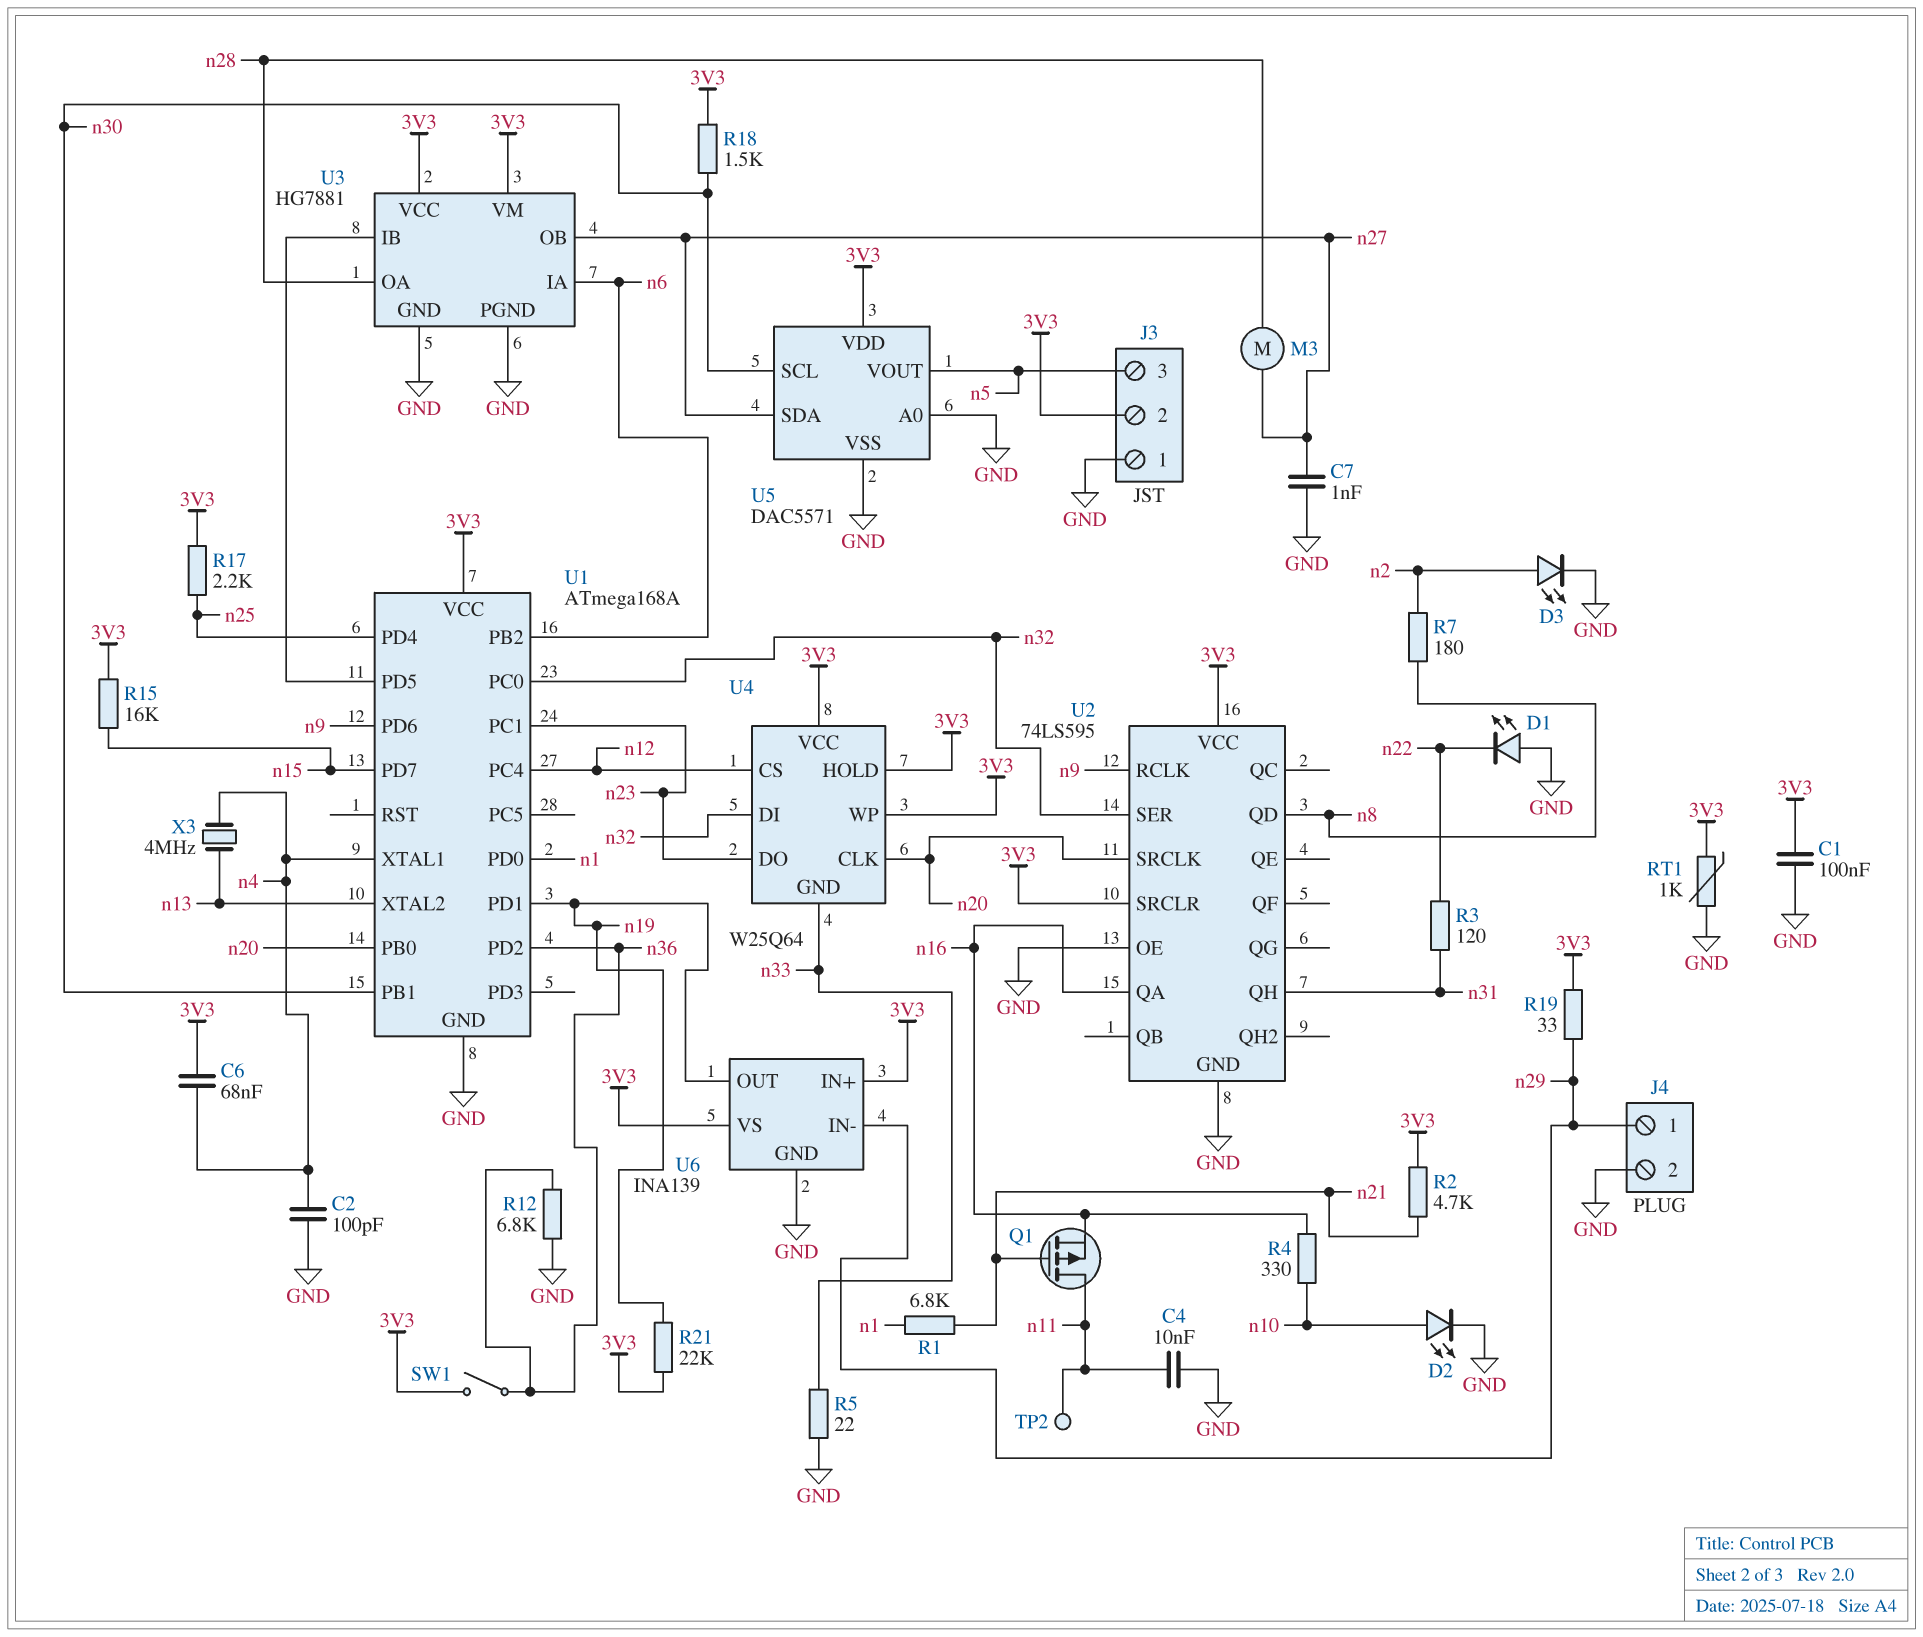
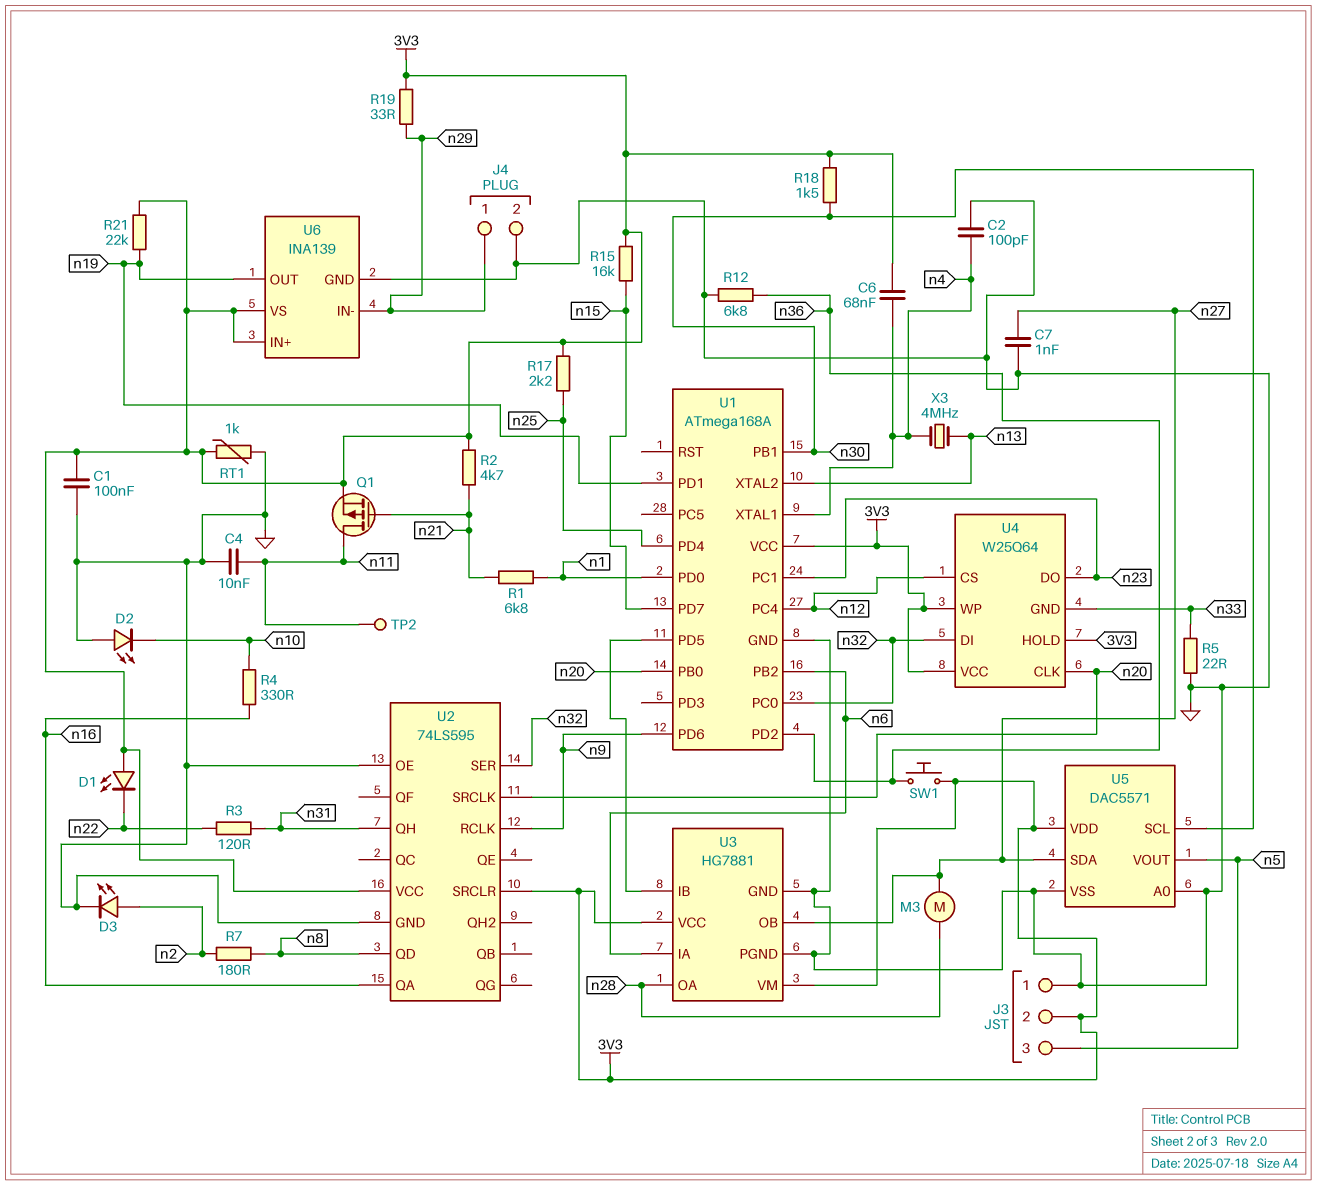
D1: LED (A GND, K n22) -> LED (A 3V3, K n22)
D2: LED (A n10, K GND) -> LED (A GND, K n10)
Q1: PMOS (G n21, D n11, S n16) -> PMOS (G n21, D n11, S 3V3)
SW1: switch (3V3, n36) -> button (3V3, n36)

